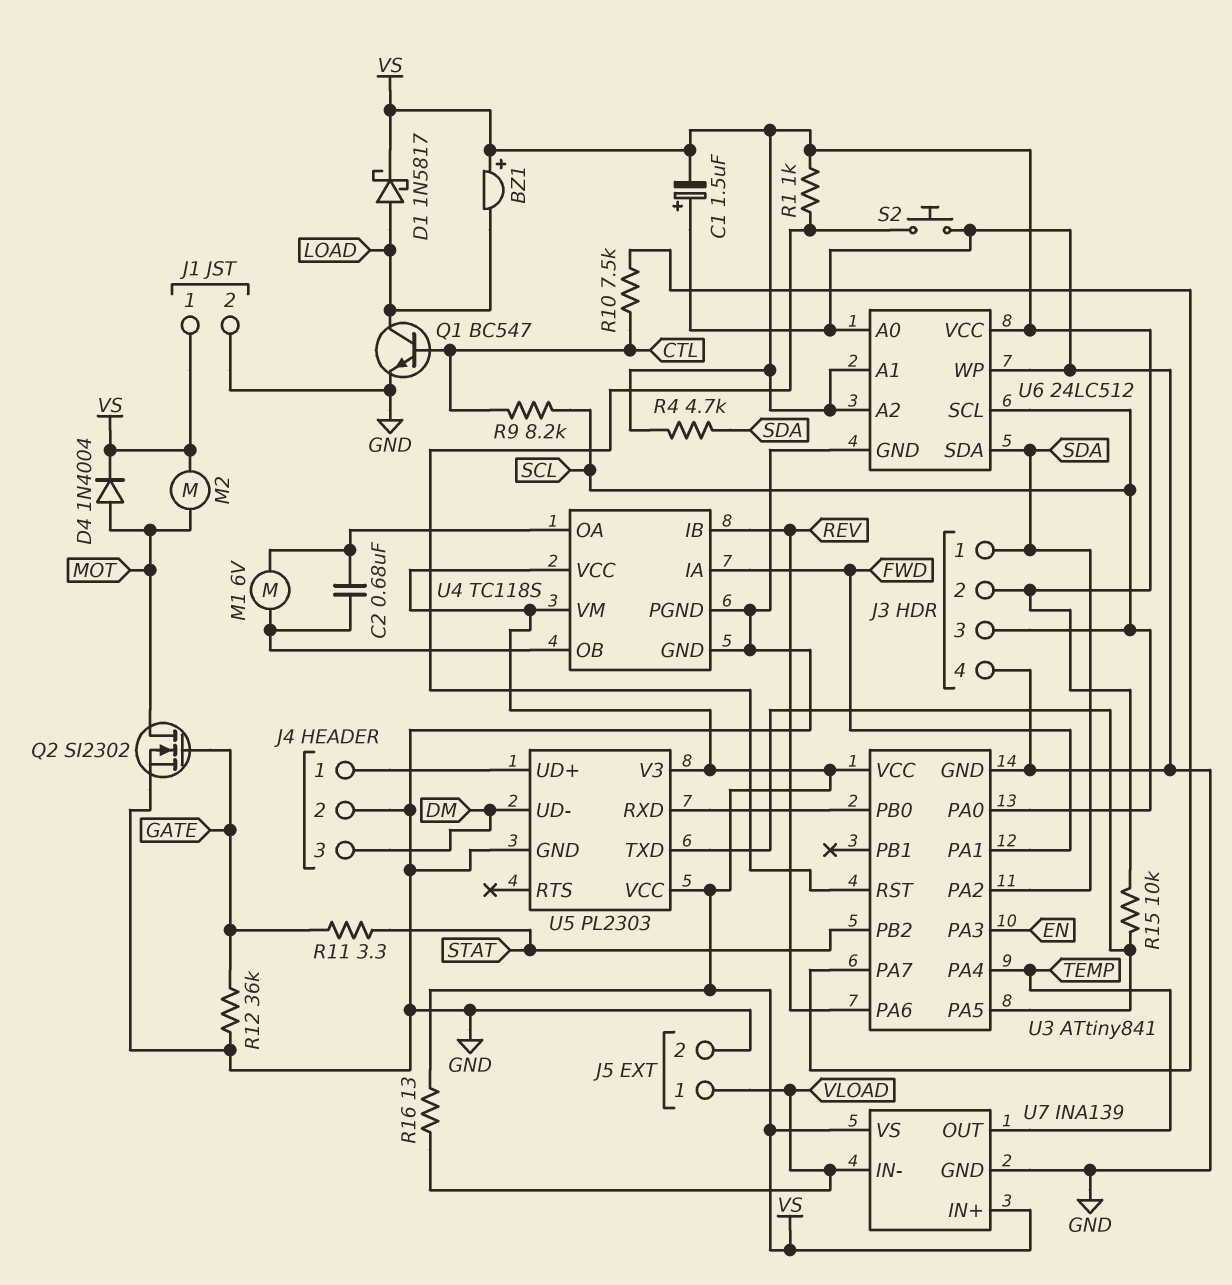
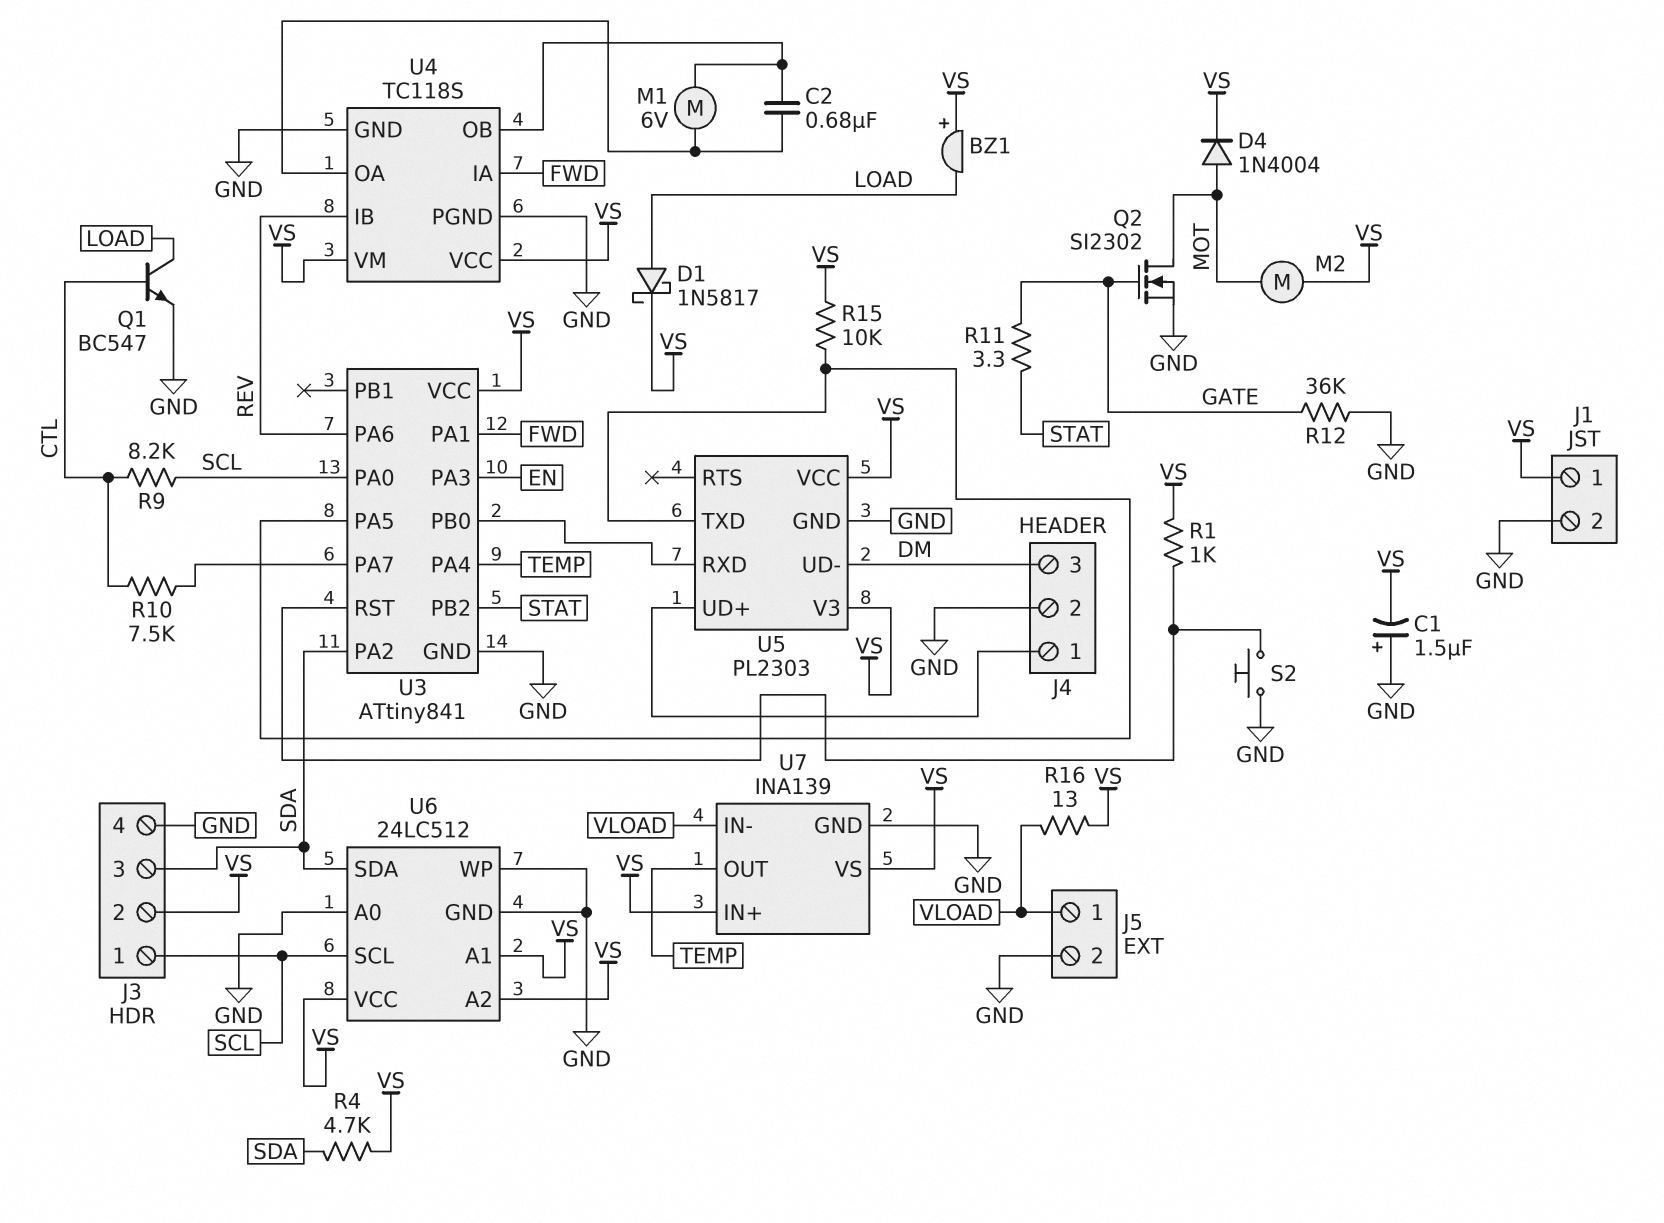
J3 pin 1: SDA -> SCL
J3 pin 3: SCL -> SDA

